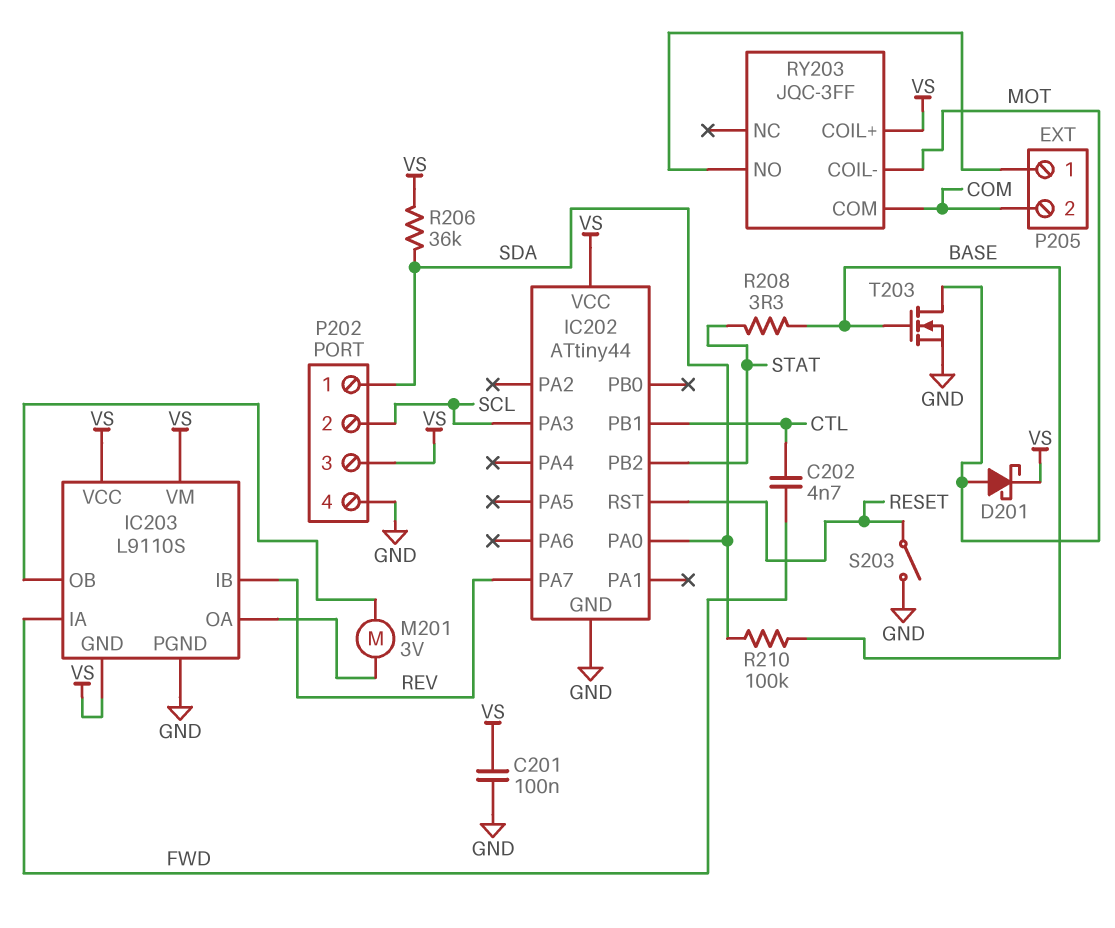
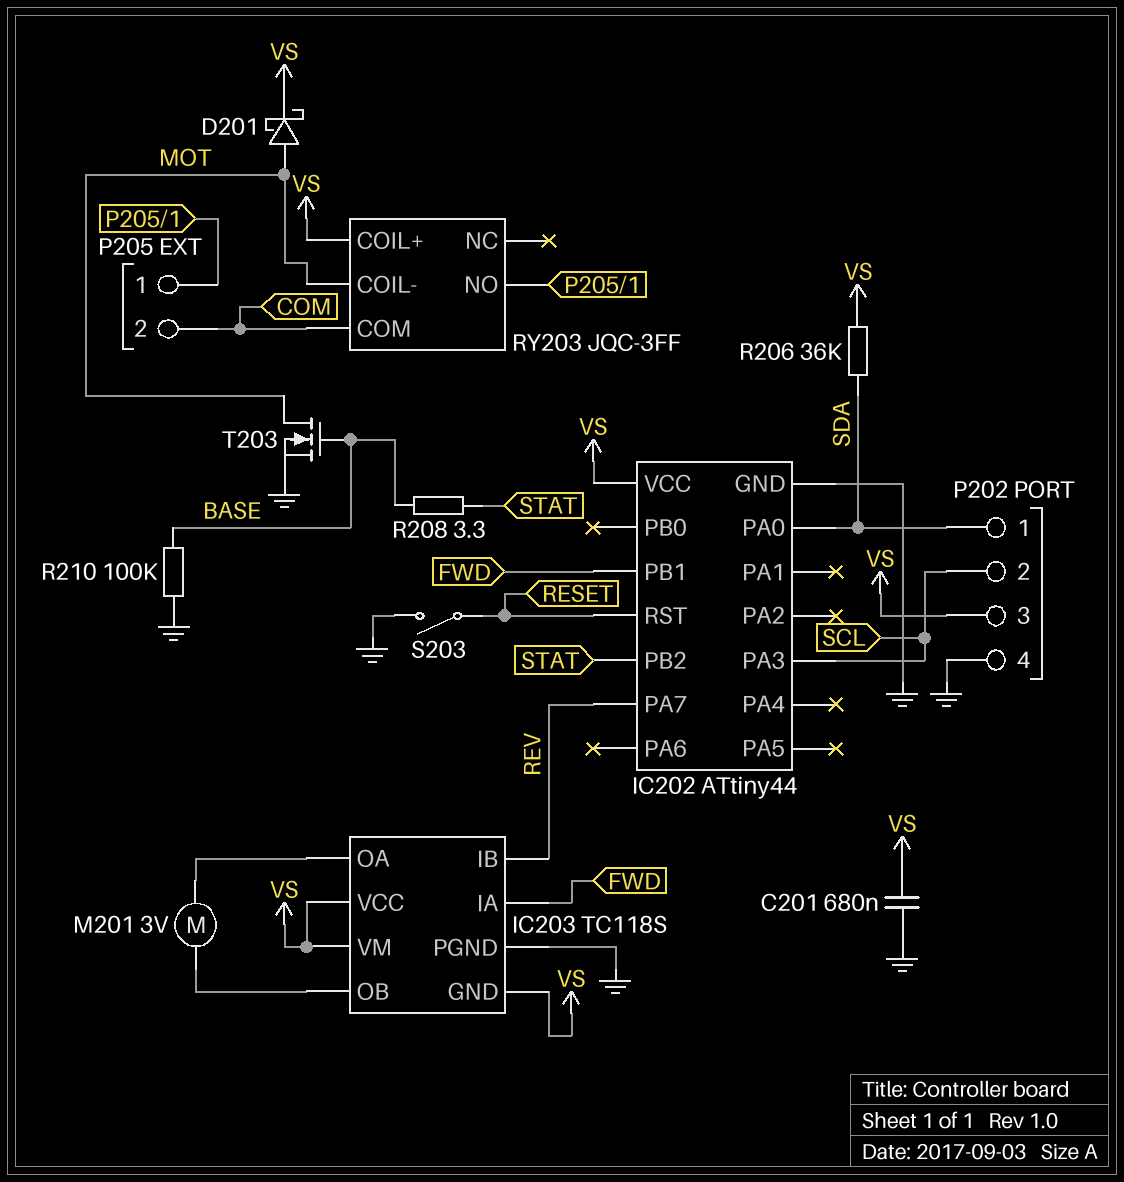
C201: 100nF (GND, VS) -> 680nF (GND, VS)
C202: 4.7nF (CTL, FWD) -> none
IC202 pin PB1: CTL -> FWD
IC203: L9110S -> TC118S
R210: 100k (BASE, SDA) -> 100k (BASE, GND)

